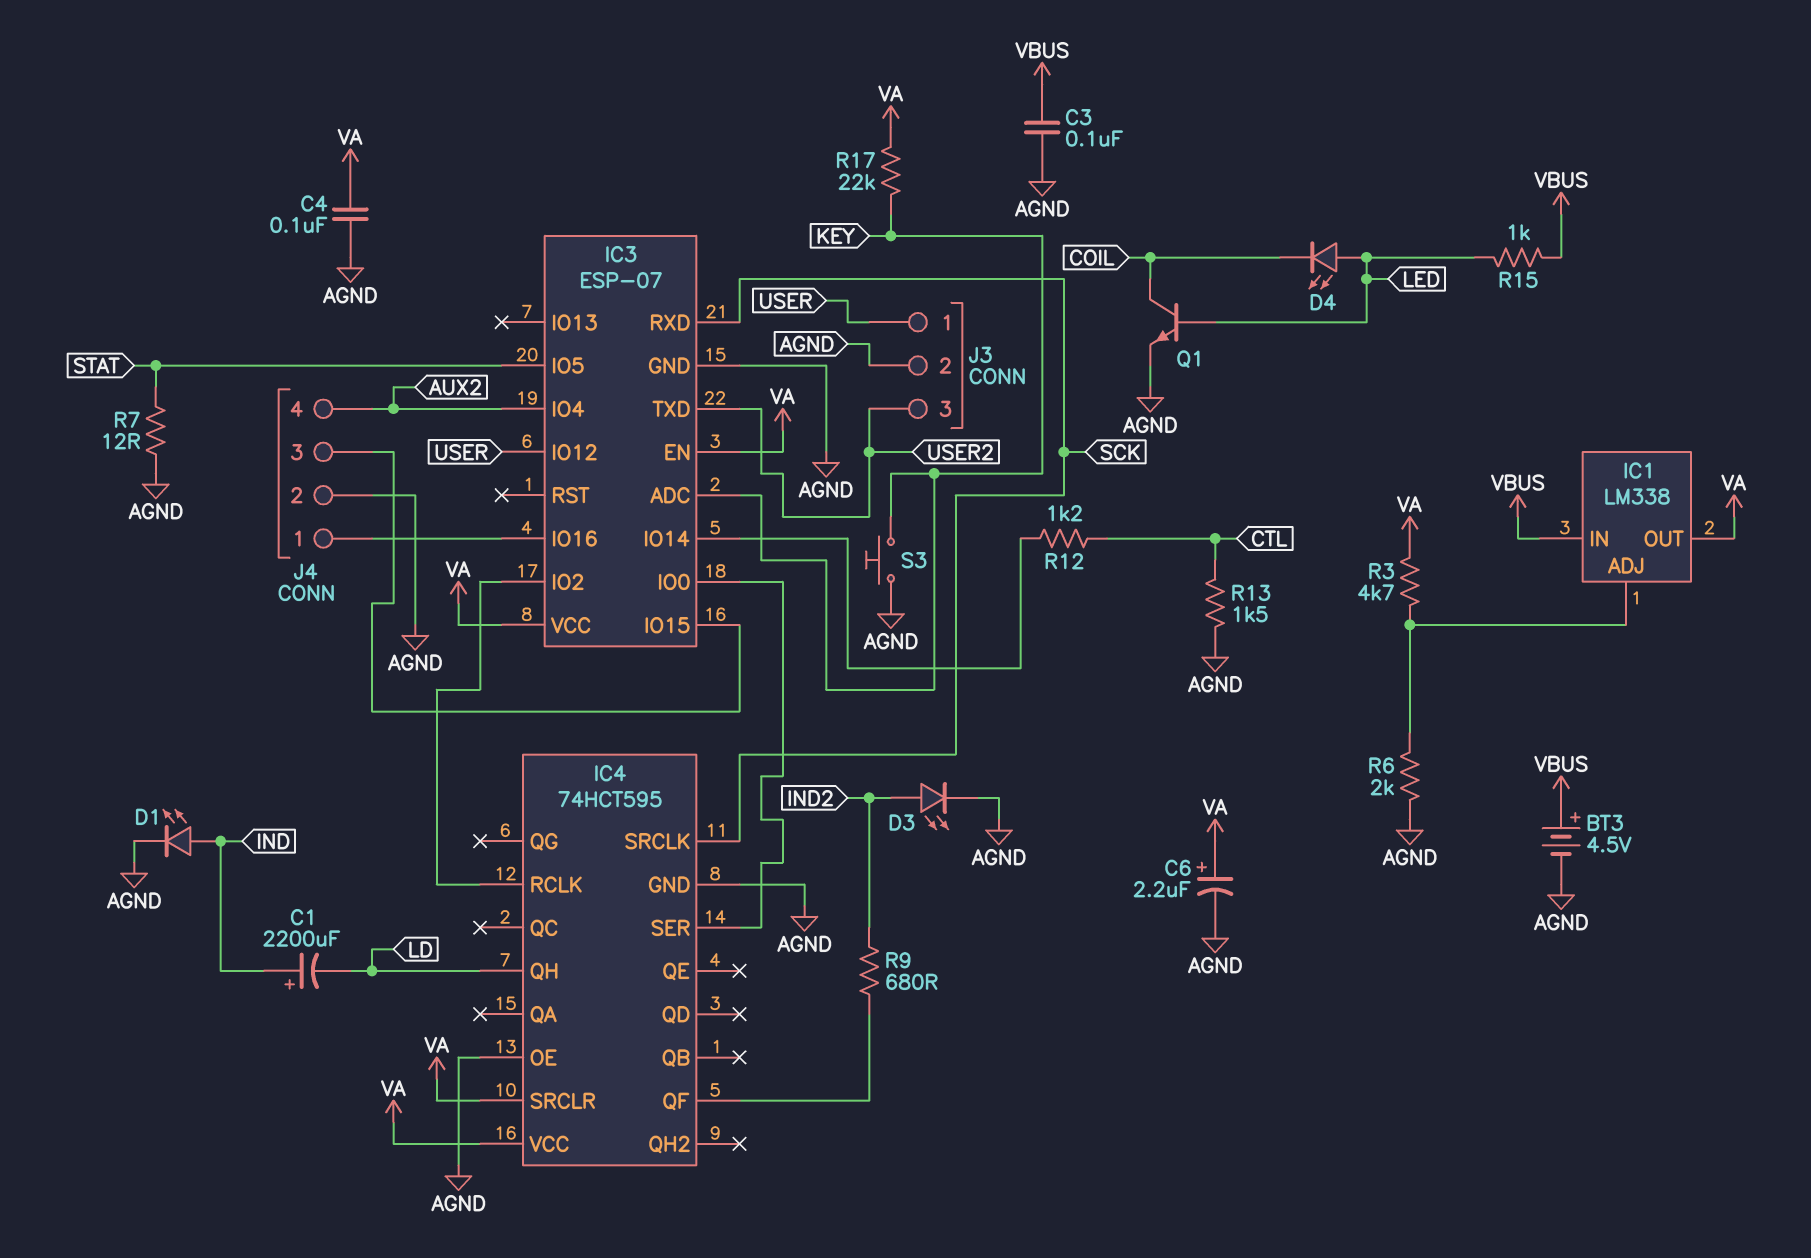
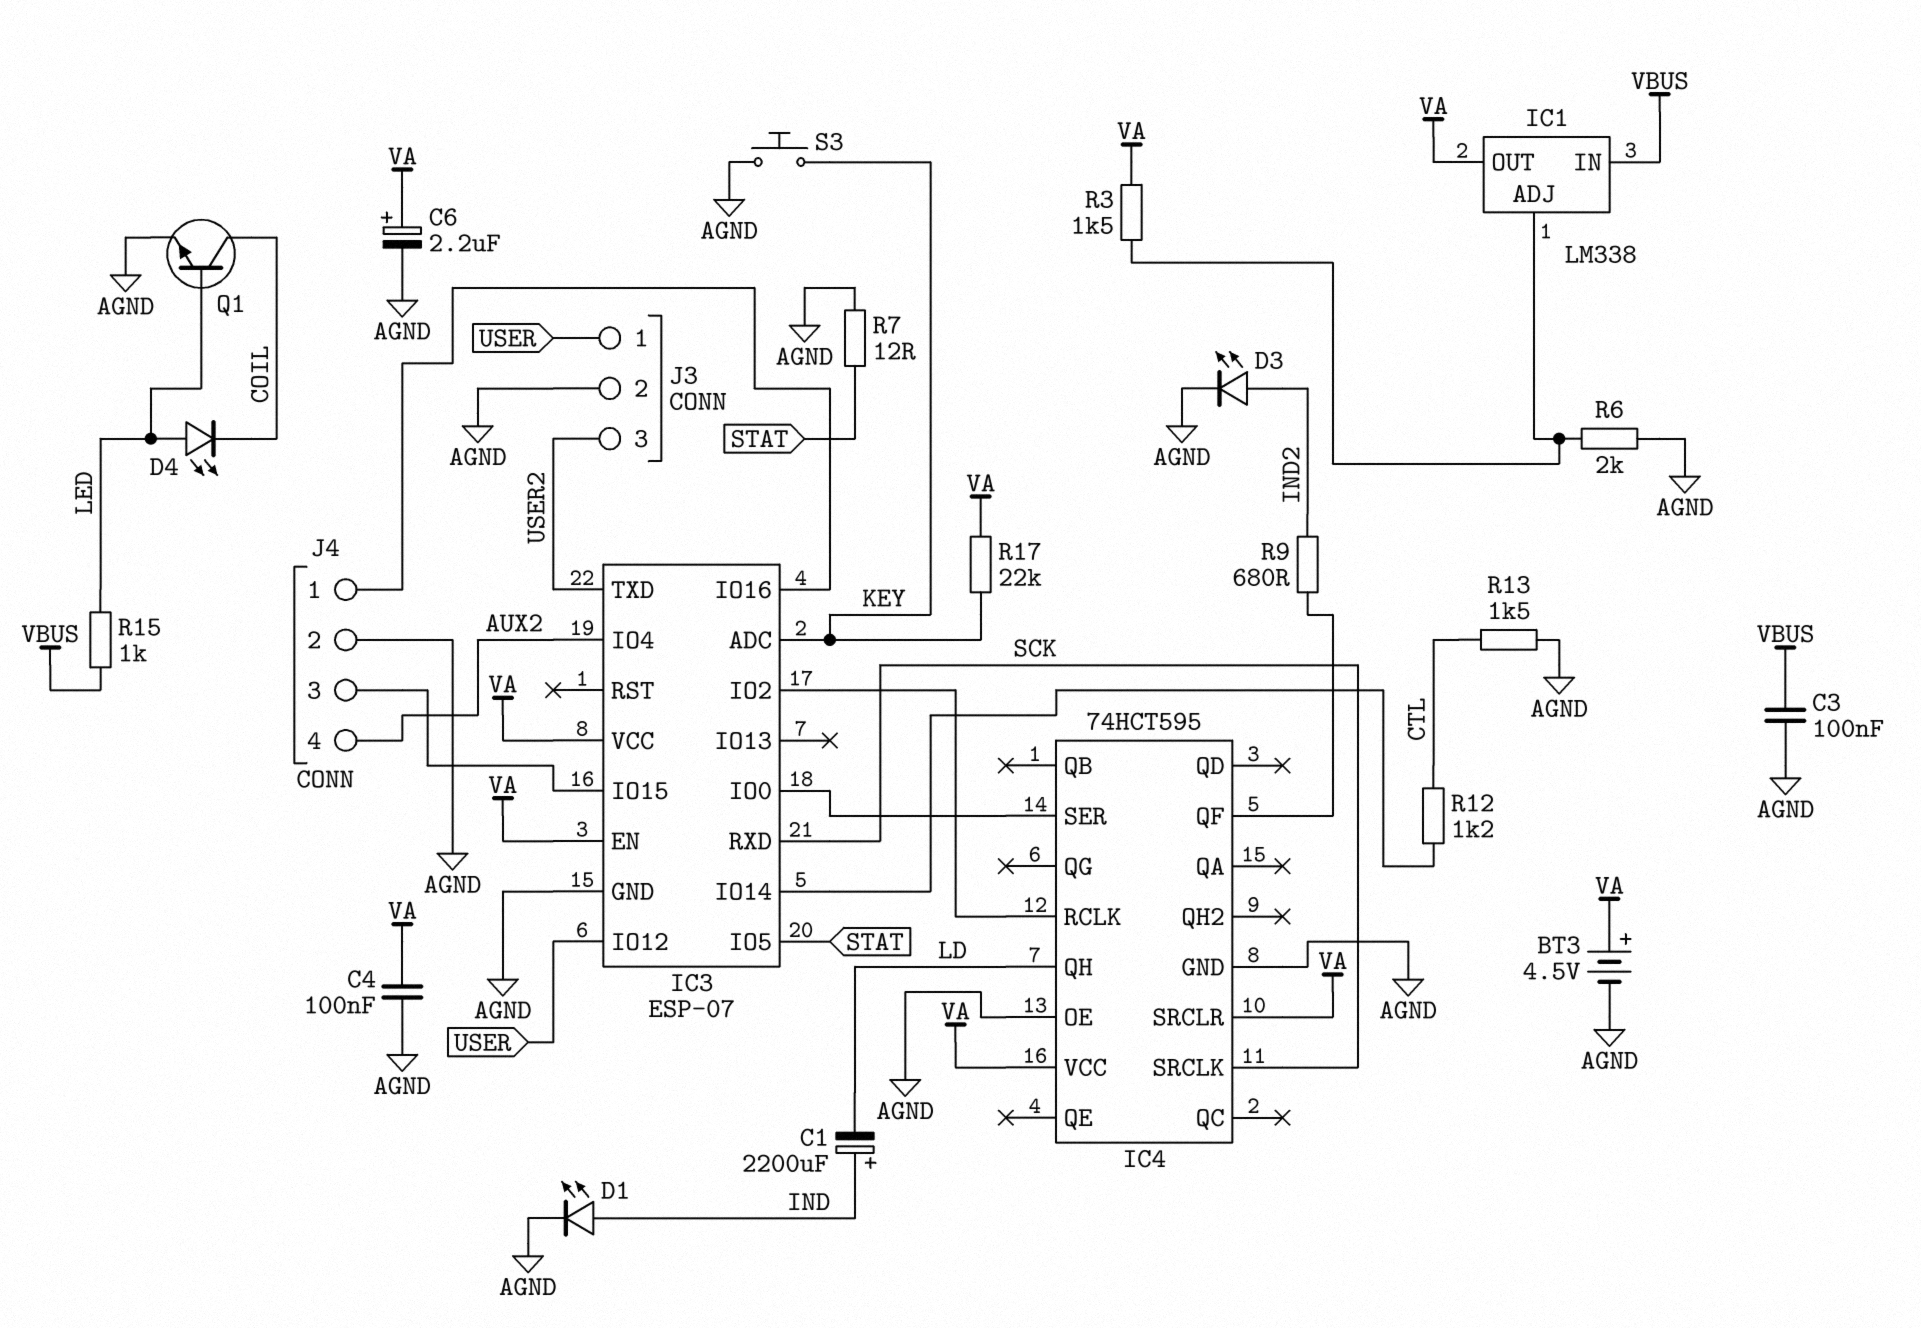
BT3: 4.5V (plus VBUS, minus AGND) -> 4.5V (plus VA, minus AGND)
R3: 4.7k (IC1/ADJ, VA) -> 1.5k (IC1/ADJ, VA)

